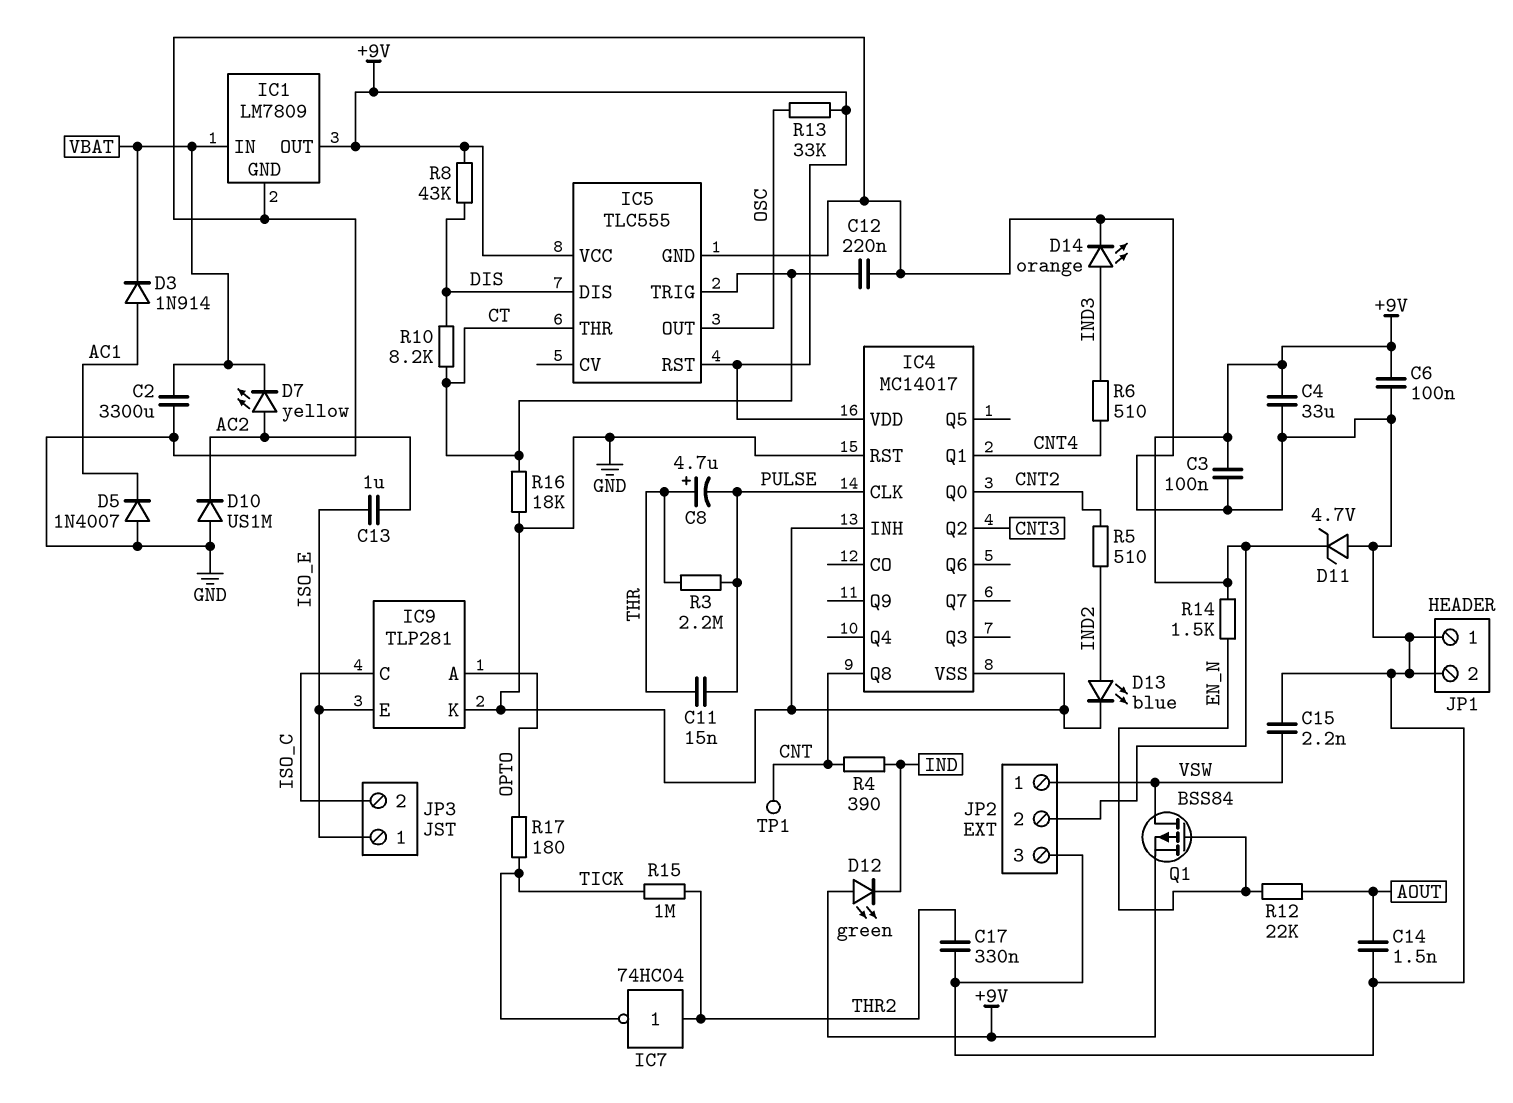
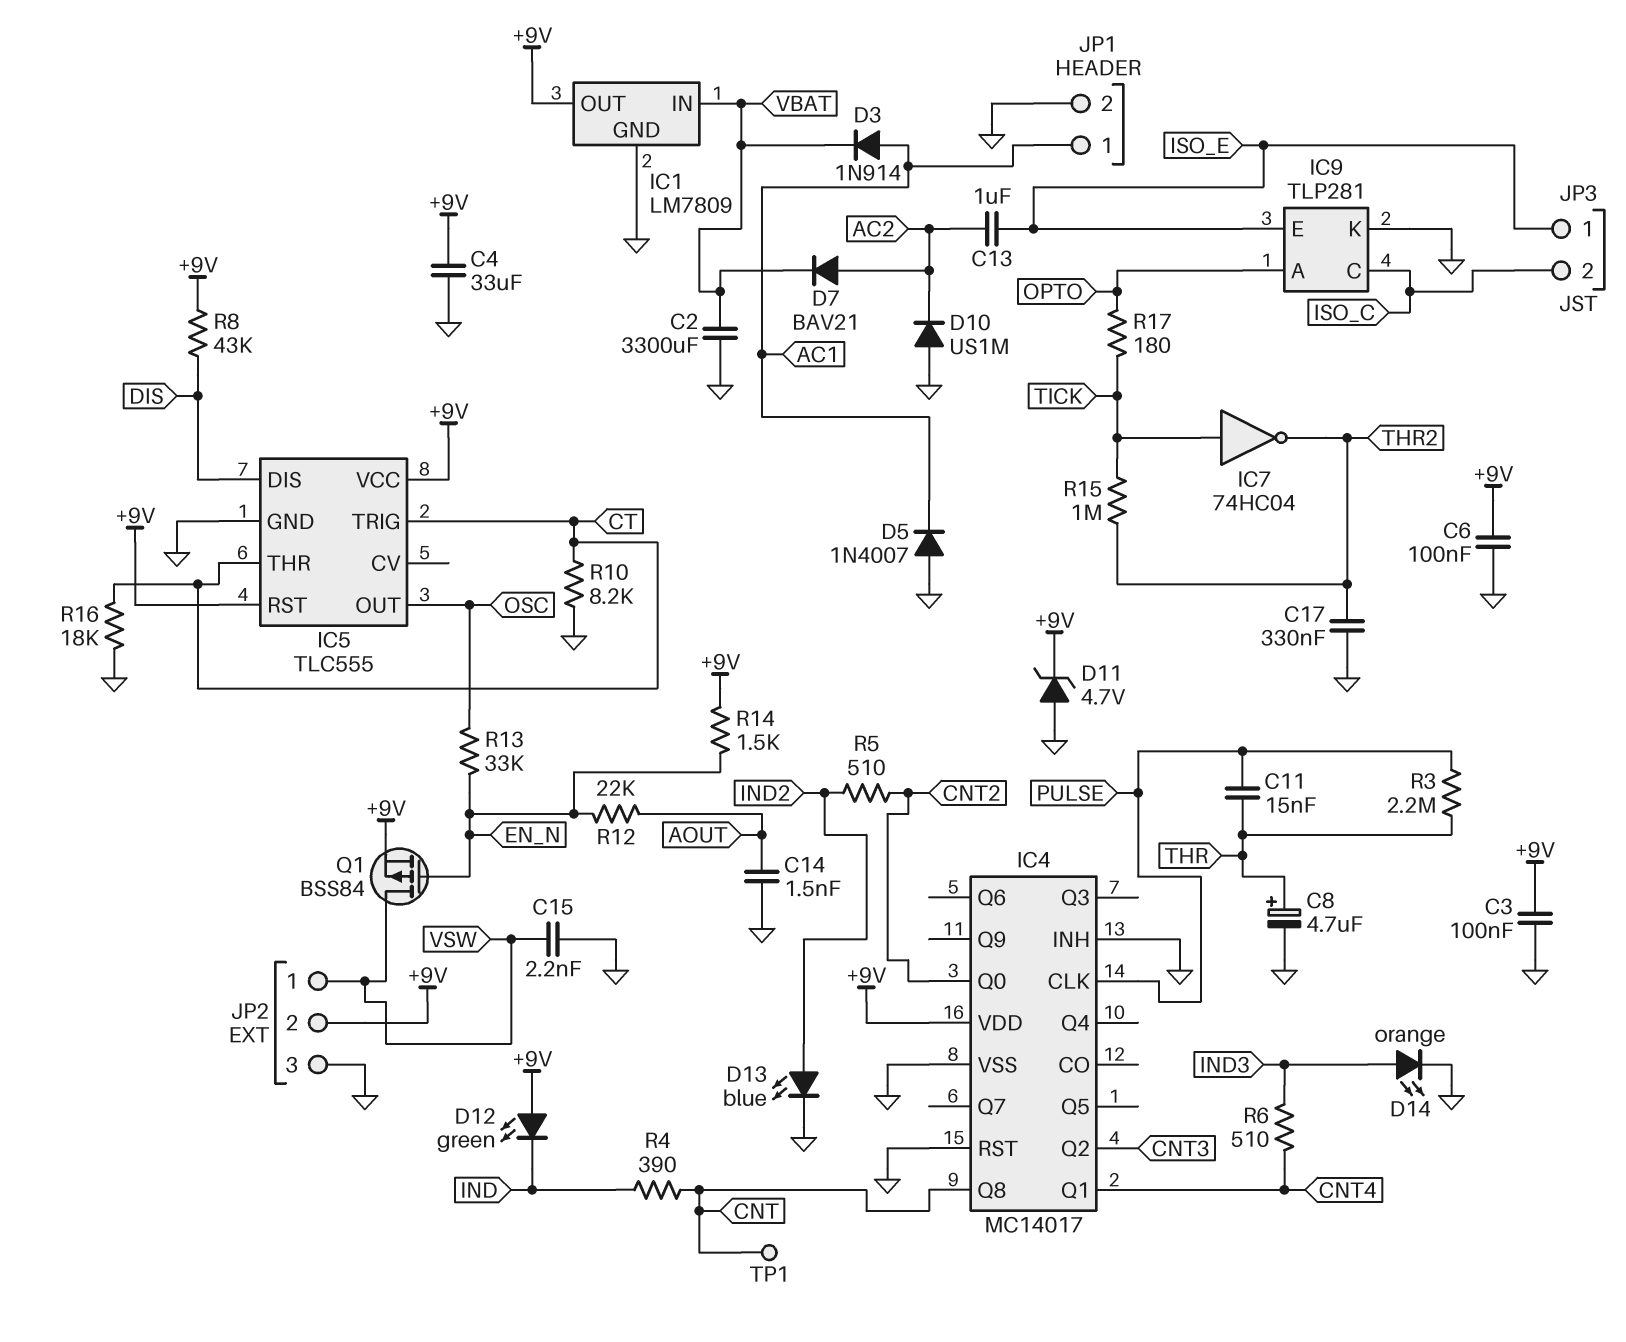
C8: 4.7uF (plus THR, minus PULSE) -> 4.7uF (plus THR, minus GND)
C12: 220nF (CT, GND) -> none
D7: LED yellow (A AC2, K VBAT) -> diode BAV21 (A AC2, K VBAT)
IC7: NOT 74HC04 (in THR2, out TICK) -> NOT 74HC04 (in TICK, out THR2)
JP1 pin 1: GND -> AC1
R10: 8.2k (CT, DIS) -> 8.2k (CT, GND)
R13: 33k (+9V, OSC) -> 33k (EN_N, OSC)

